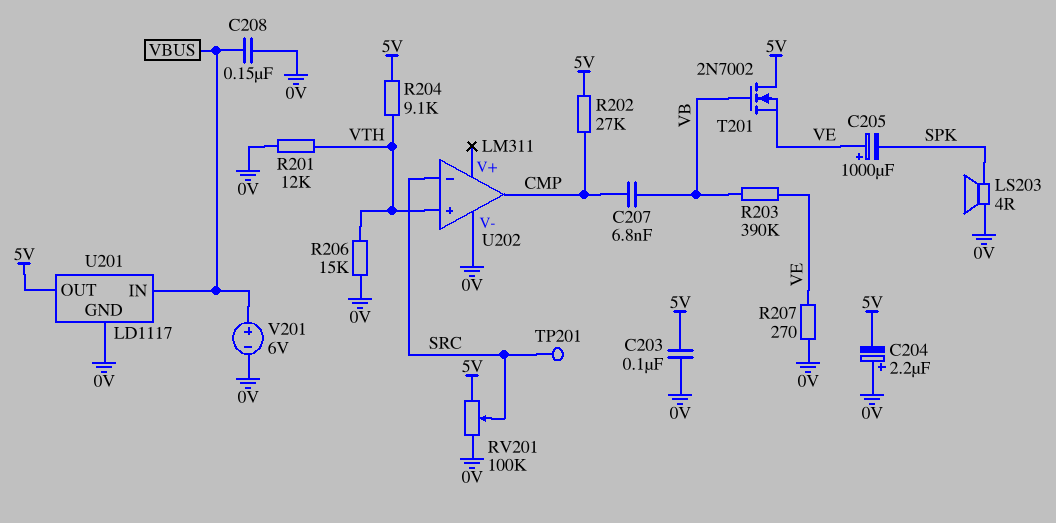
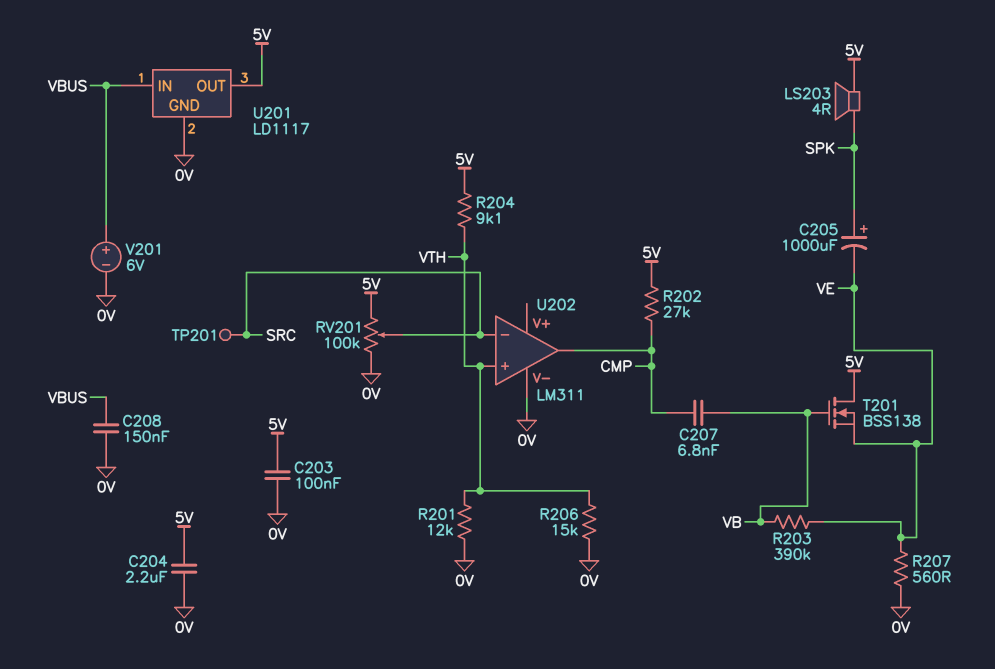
C204: 2.2uF (plus 0V, minus 5V) -> 2.2uF (0V, 5V)
C205: 1000uF (plus VE, minus SPK) -> 1000uF (plus SPK, minus VE)
LS203: speaker 4R (0V, SPK) -> speaker 4R (5V, SPK)
R207: 270 (0V, VE) -> 560 (0V, VE)
T201: NMOS 2N7002 (G VB, D 5V, S VE) -> NMOS BSS138 (G VB, D 5V, S VE)

